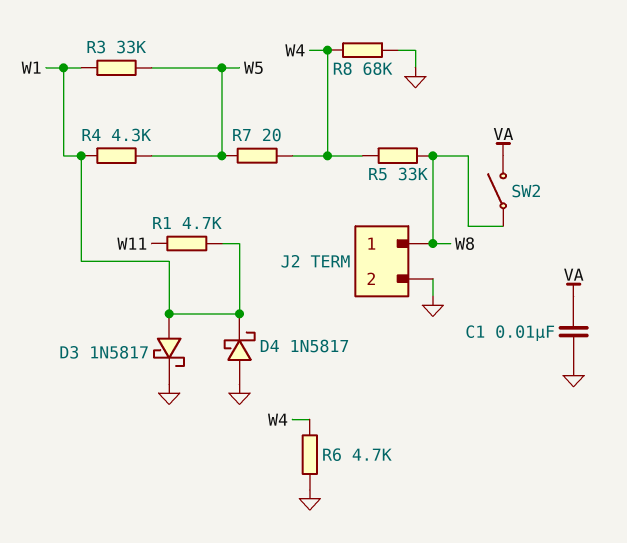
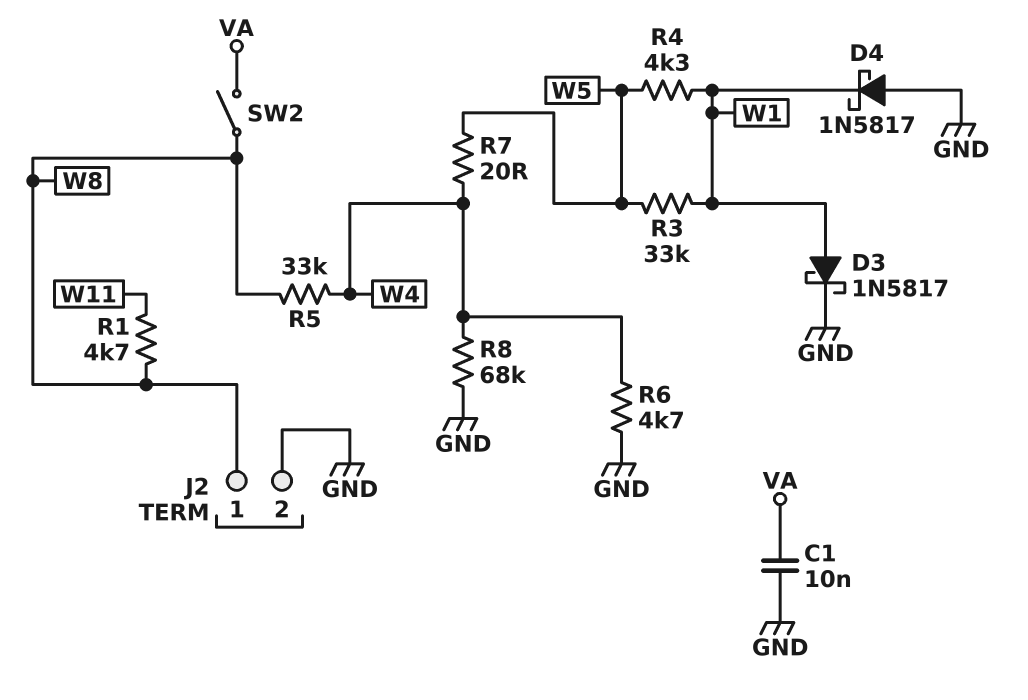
R1: 4.7k (W1, W11) -> 4.7k (W8, W11)

